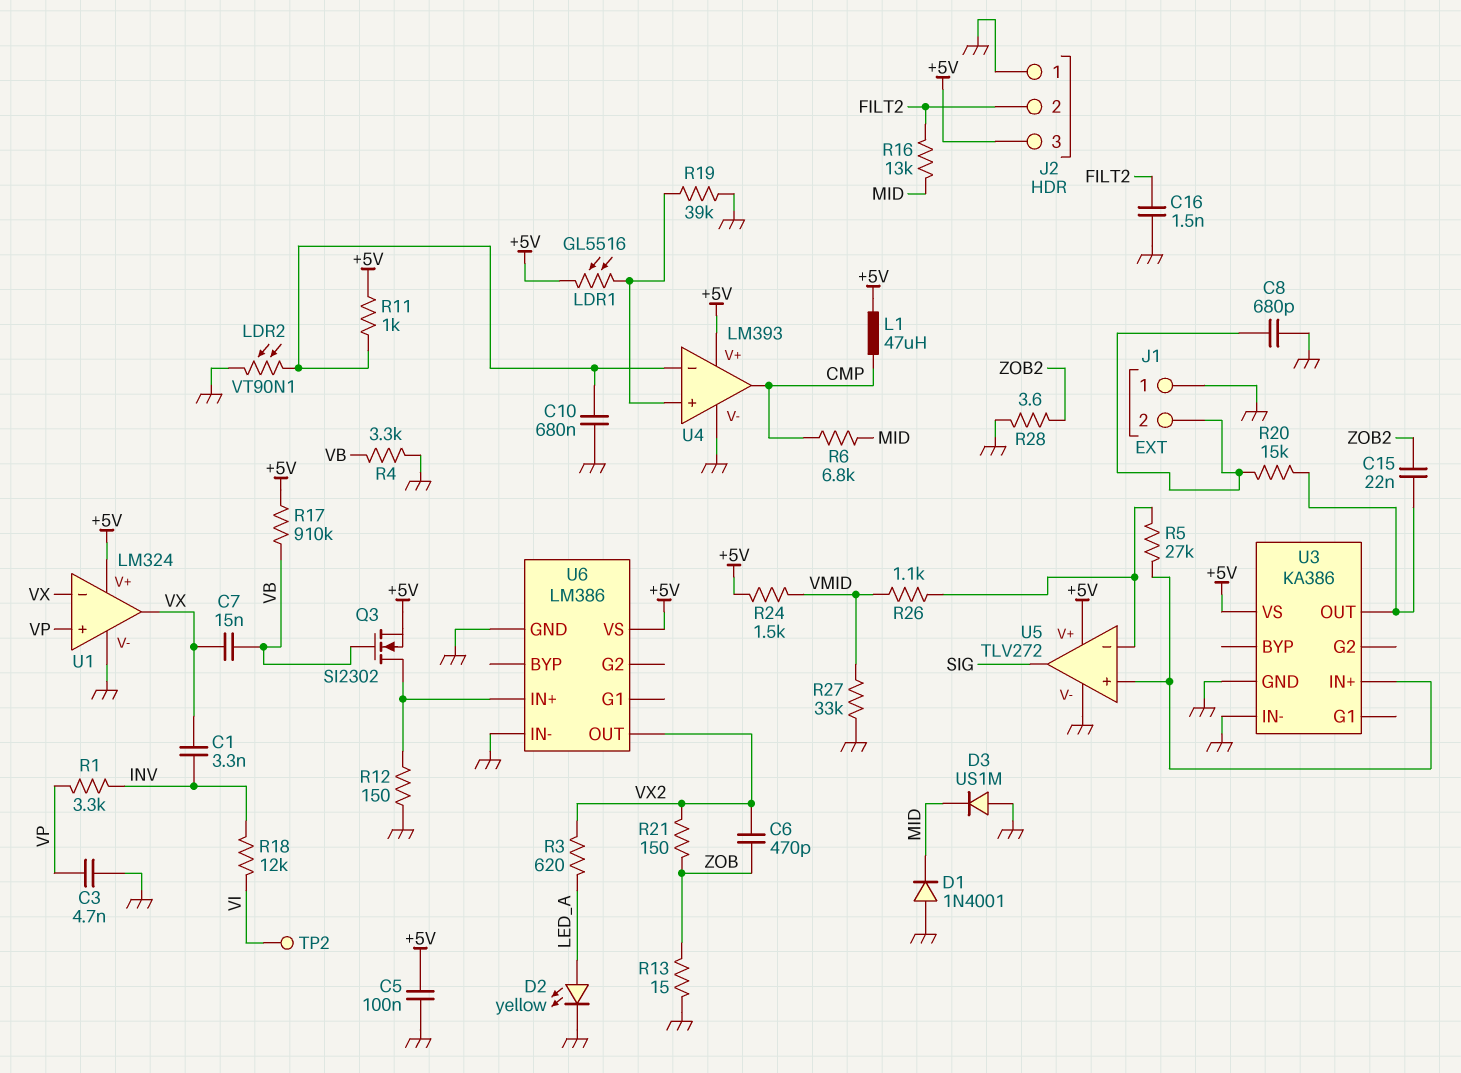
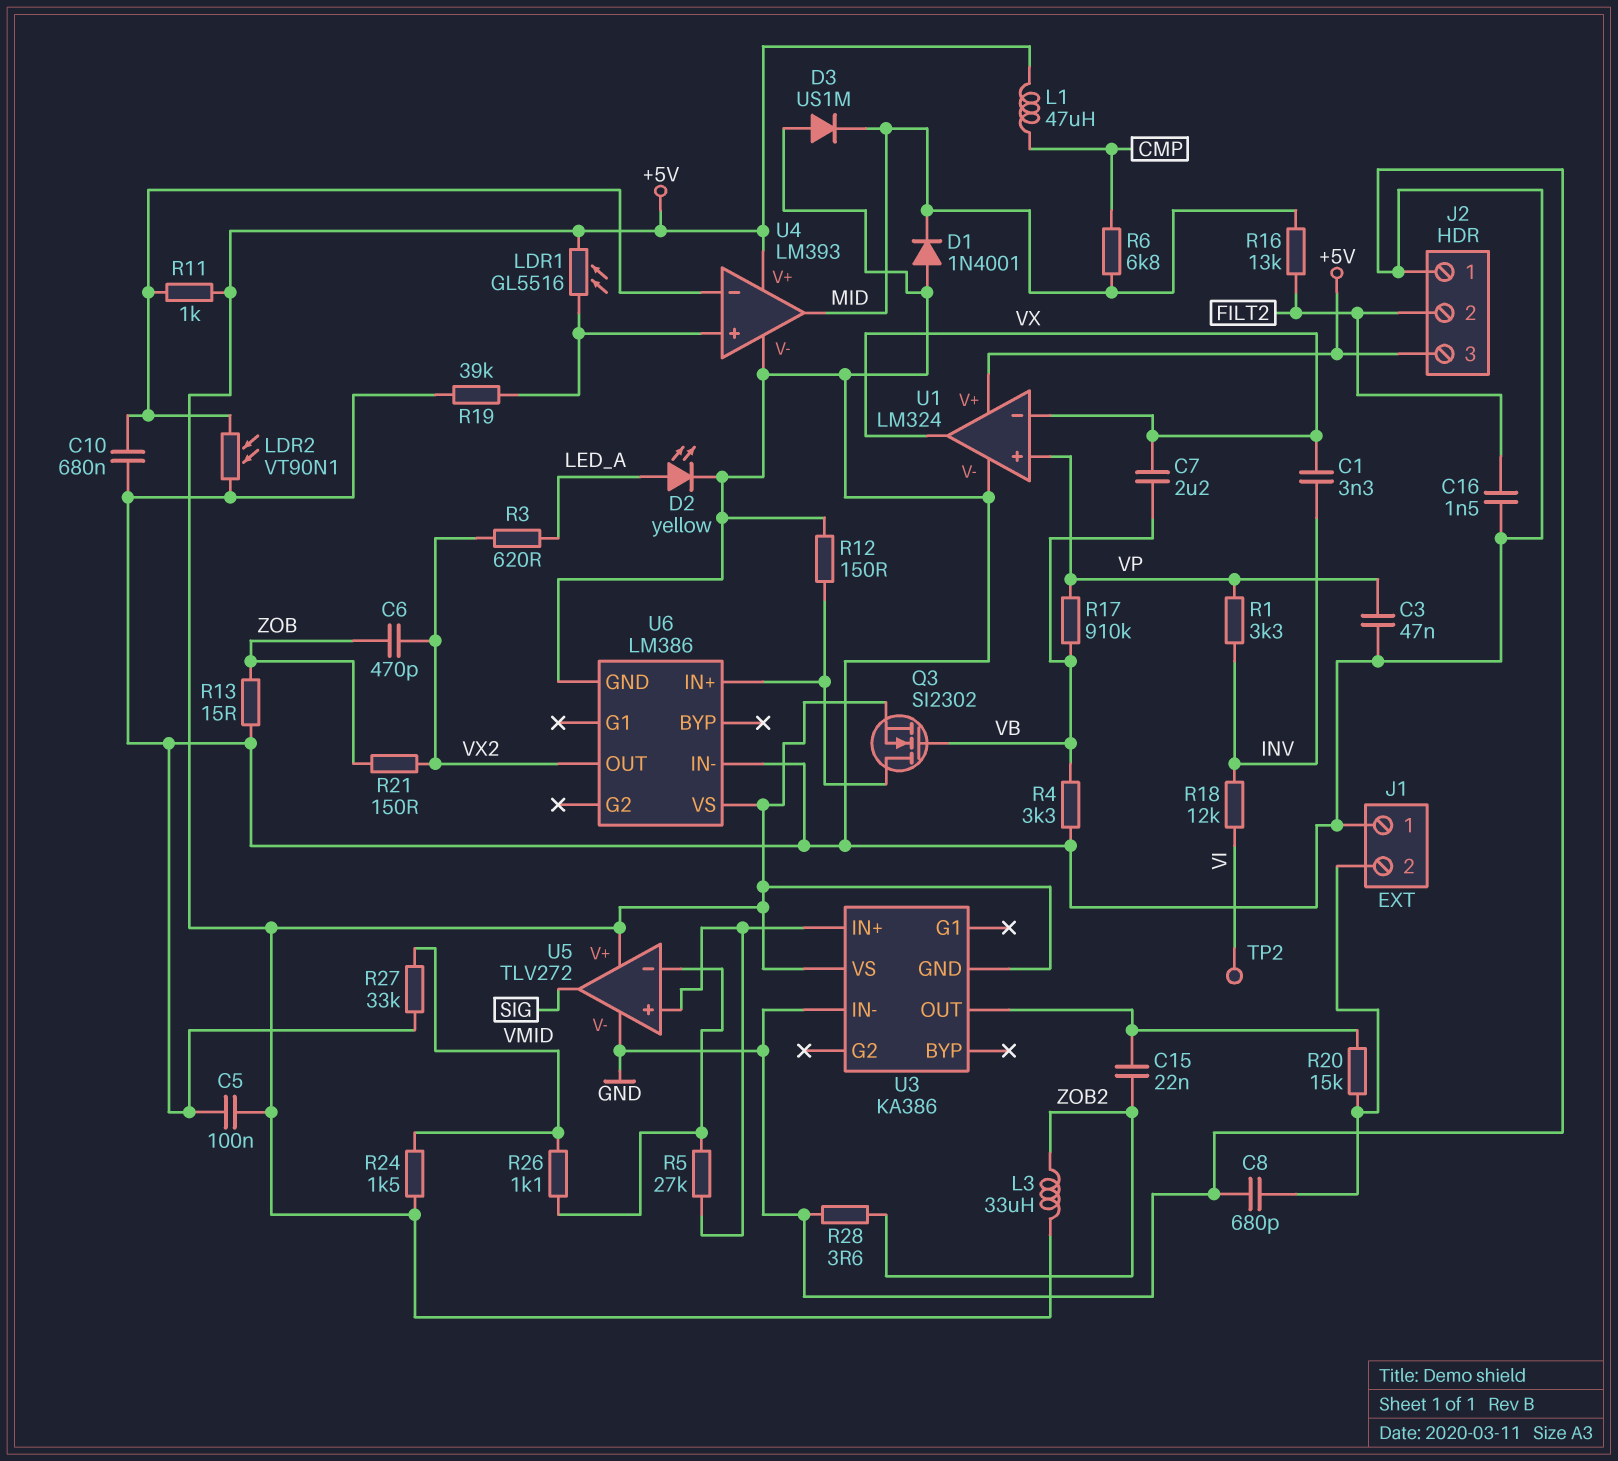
C3: 4.7nF (GND, VP) -> 47nF (GND, VP)
C7: 15nF (VB, VX) -> 2.2uF (VB, VX)
L3: none -> 33uH (+5V, ZOB2)
R17: 910k (+5V, VB) -> 910k (VB, VP)
U3 pin GND: GND -> +5V
U4 pin out: CMP -> MID

